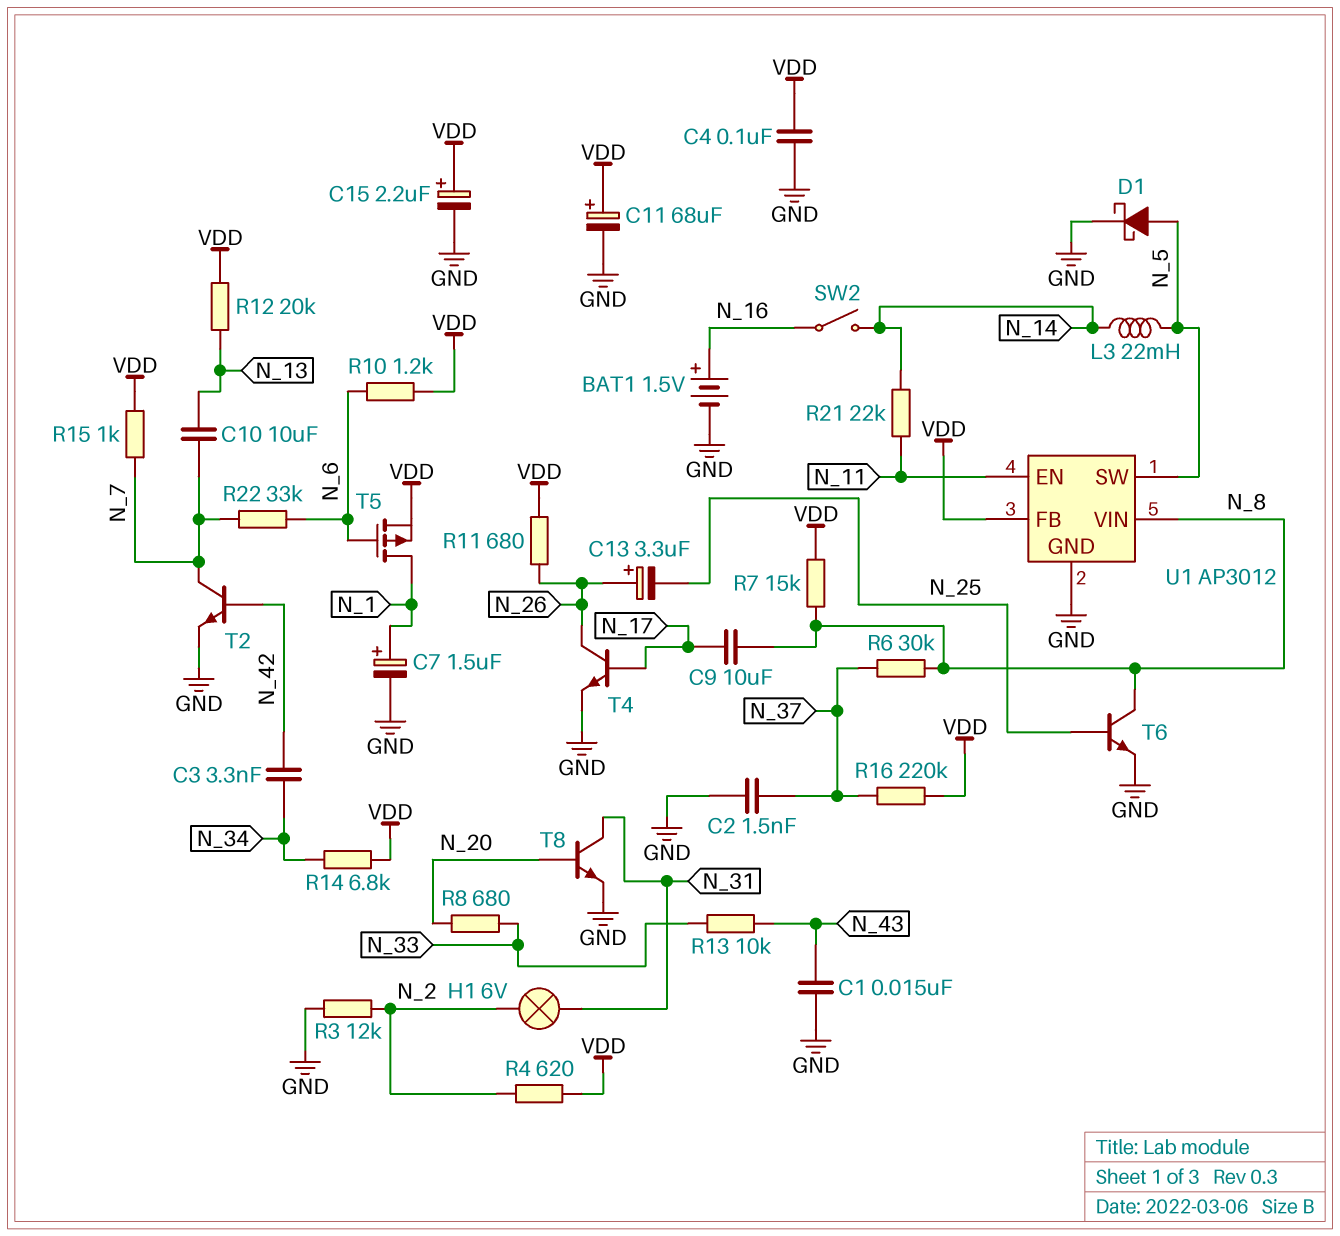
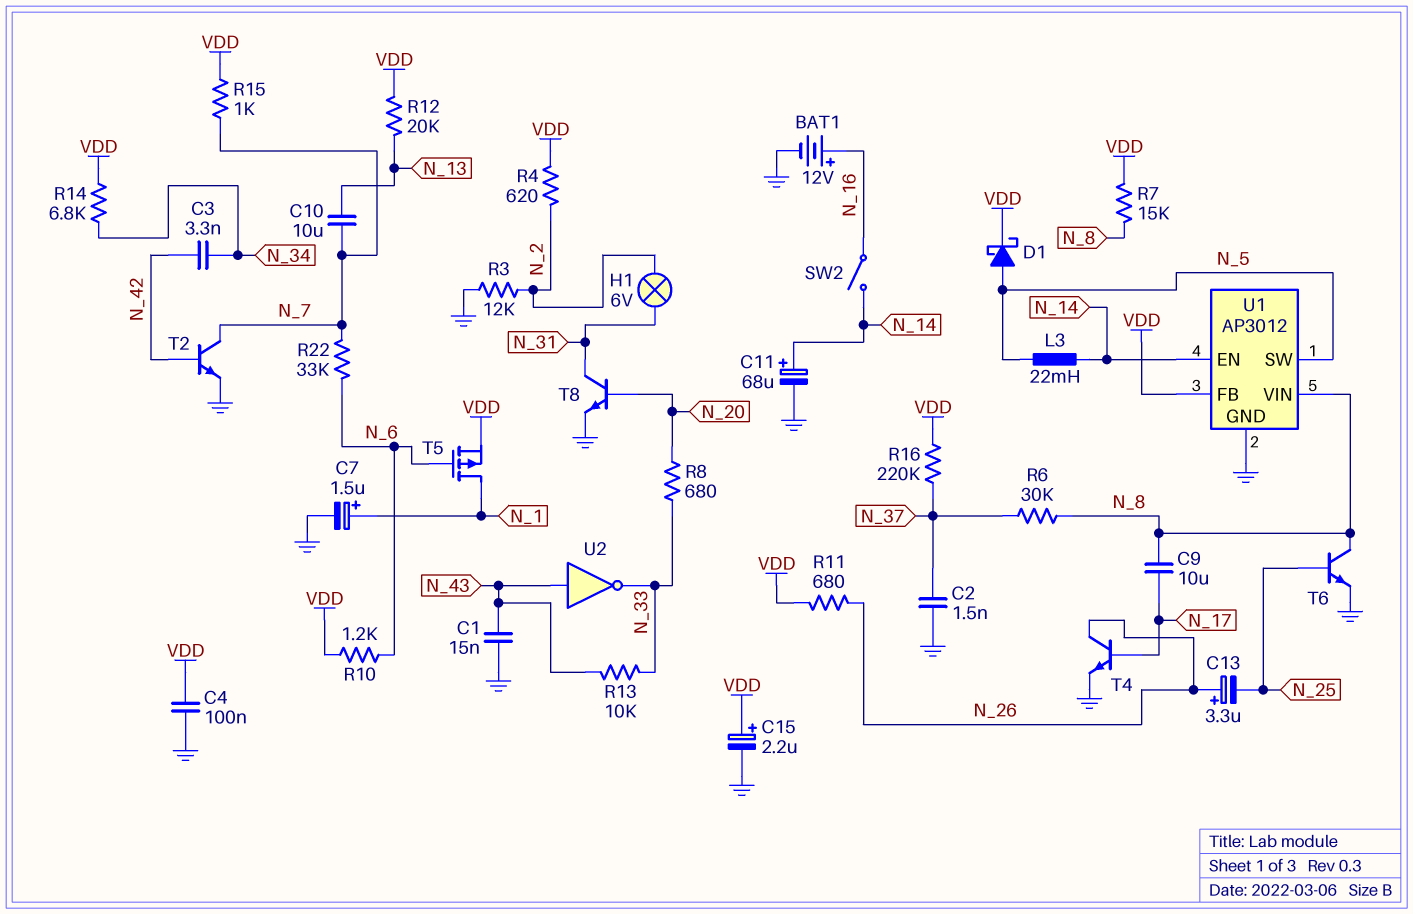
BAT1: 1.5V (plus N_16, minus GND) -> 12V (plus N_16, minus GND)
C11: 68uF (plus VDD, minus GND) -> 68uF (plus N_14, minus GND)
D1: schottky (A N_5, K GND) -> schottky (A N_5, K VDD)
R21: 22k (N_11, N_14) -> none
U1 pin EN: N_11 -> N_14
U2: none -> NOT (in N_43, out N_33)

